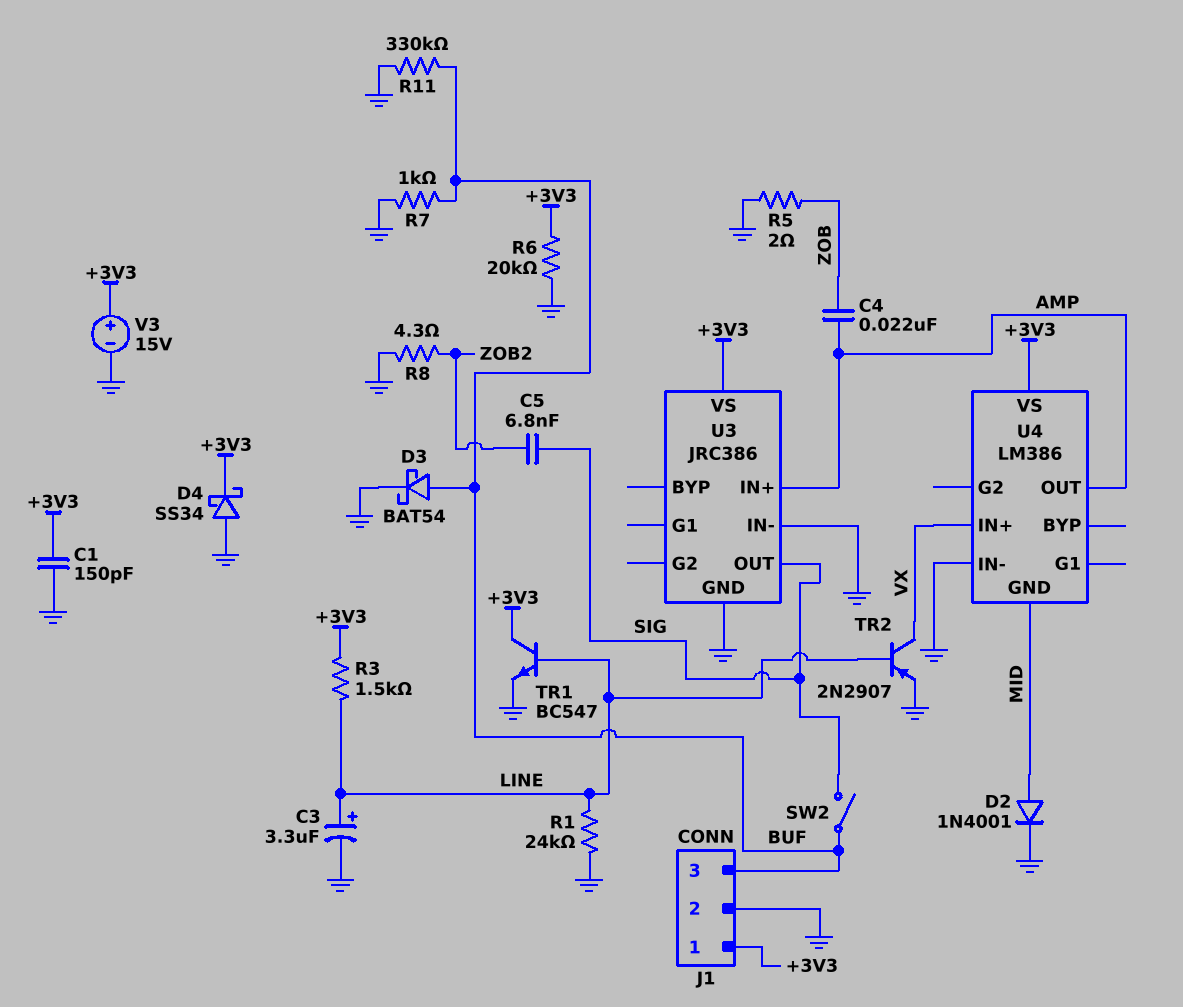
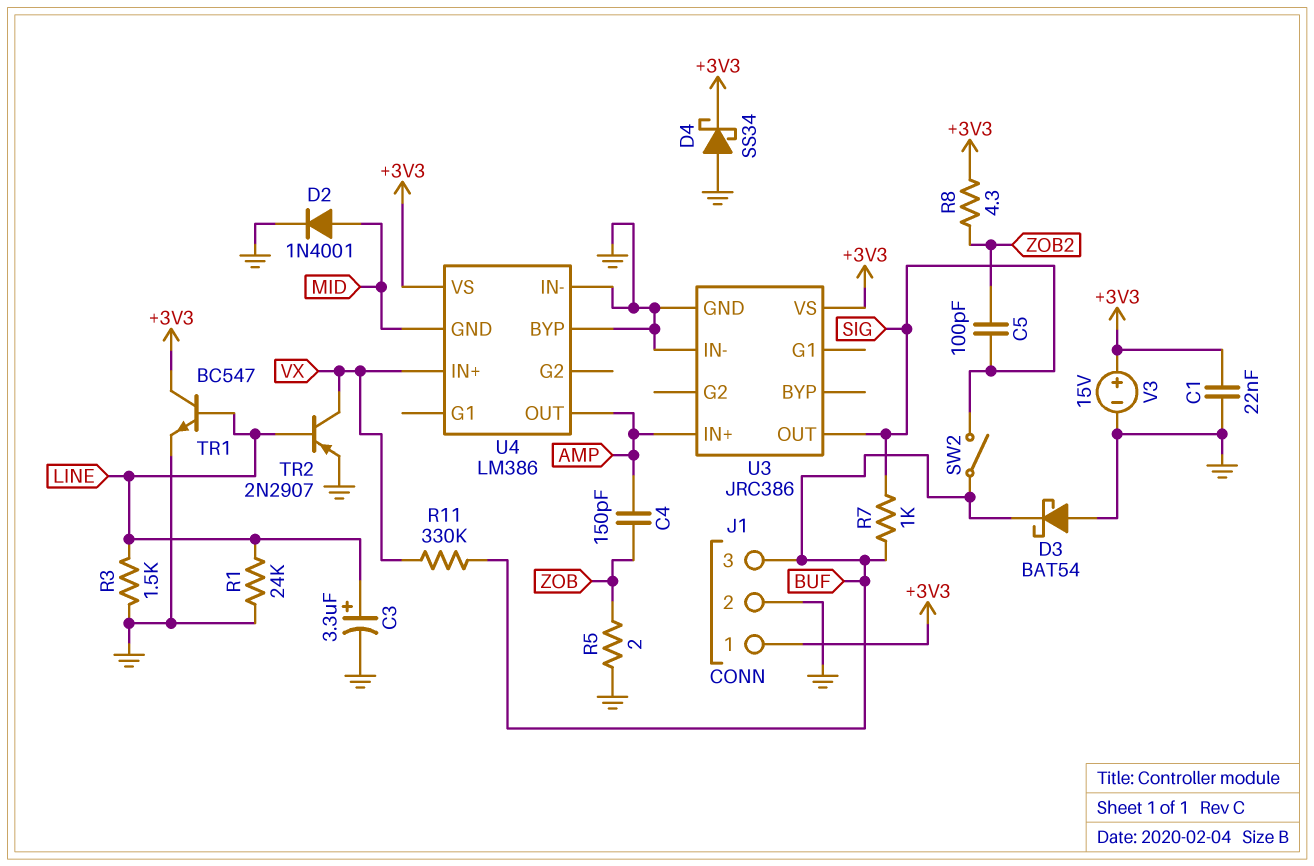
C1: 150pF (+3V3, GND) -> 22nF (+3V3, GND)
C4: 22nF (AMP, ZOB) -> 150pF (AMP, ZOB)
C5: 6.8nF (SIG, ZOB2) -> 100pF (SIG, ZOB2)
D3: schottky BAT54 (A BUF, K GND) -> schottky BAT54 (A GND, K BUF)
R3: 1.5k (+3V3, LINE) -> 1.5k (GND, LINE)
R6: 20k (+3V3, GND) -> none
R7: 1k (BUF, GND) -> 1k (BUF, SIG)
R8: 4.3 (GND, ZOB2) -> 4.3 (+3V3, ZOB2)
R11: 330k (BUF, GND) -> 330k (BUF, VX)
U4 pin BYP: none -> GND

